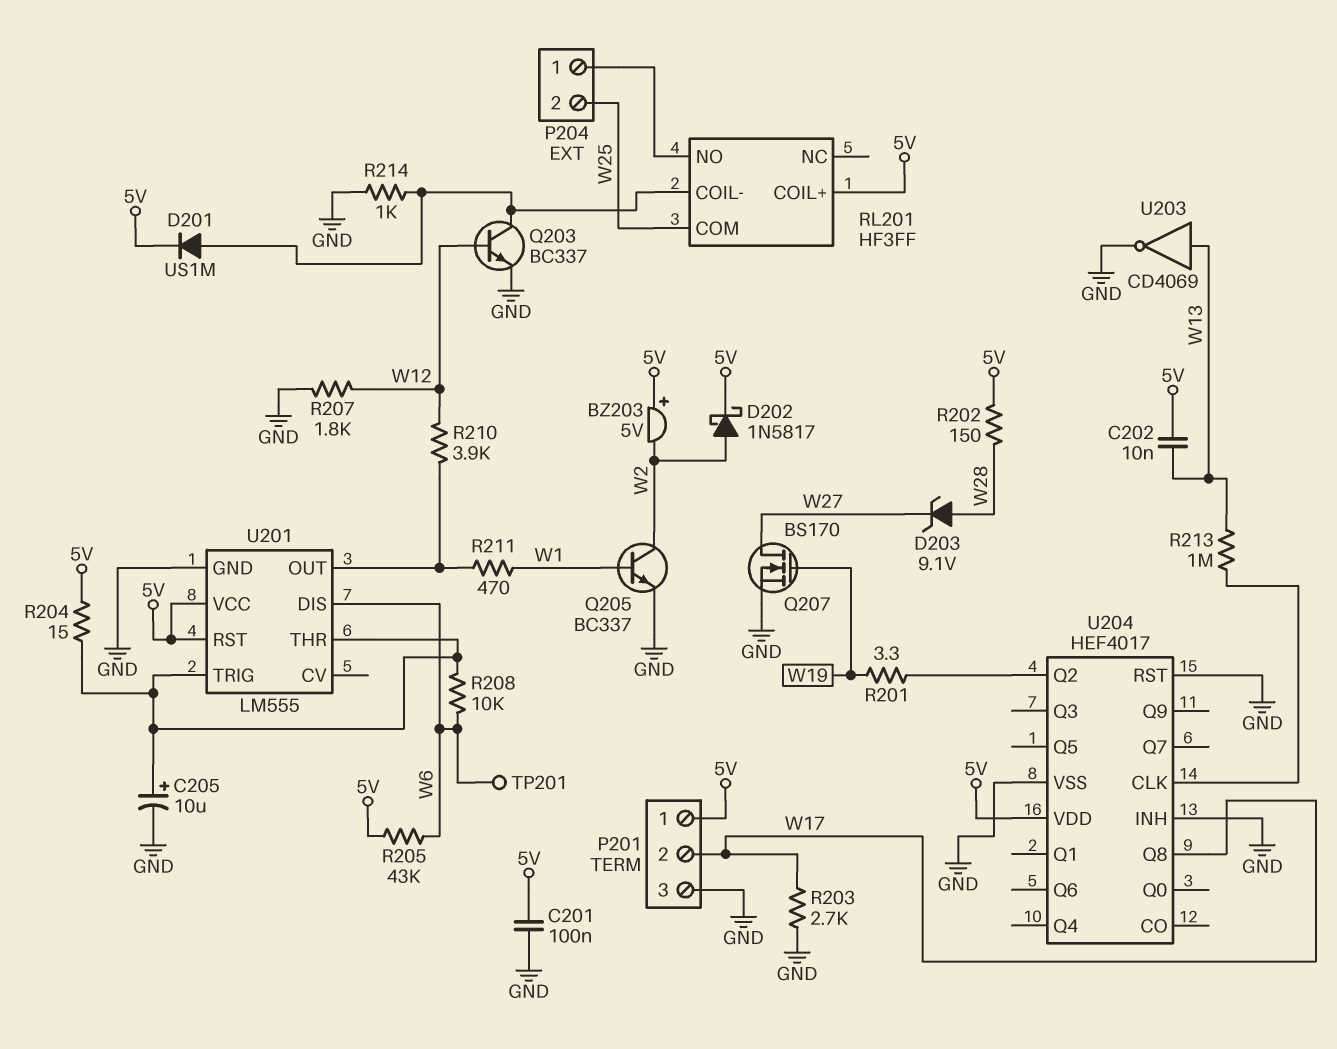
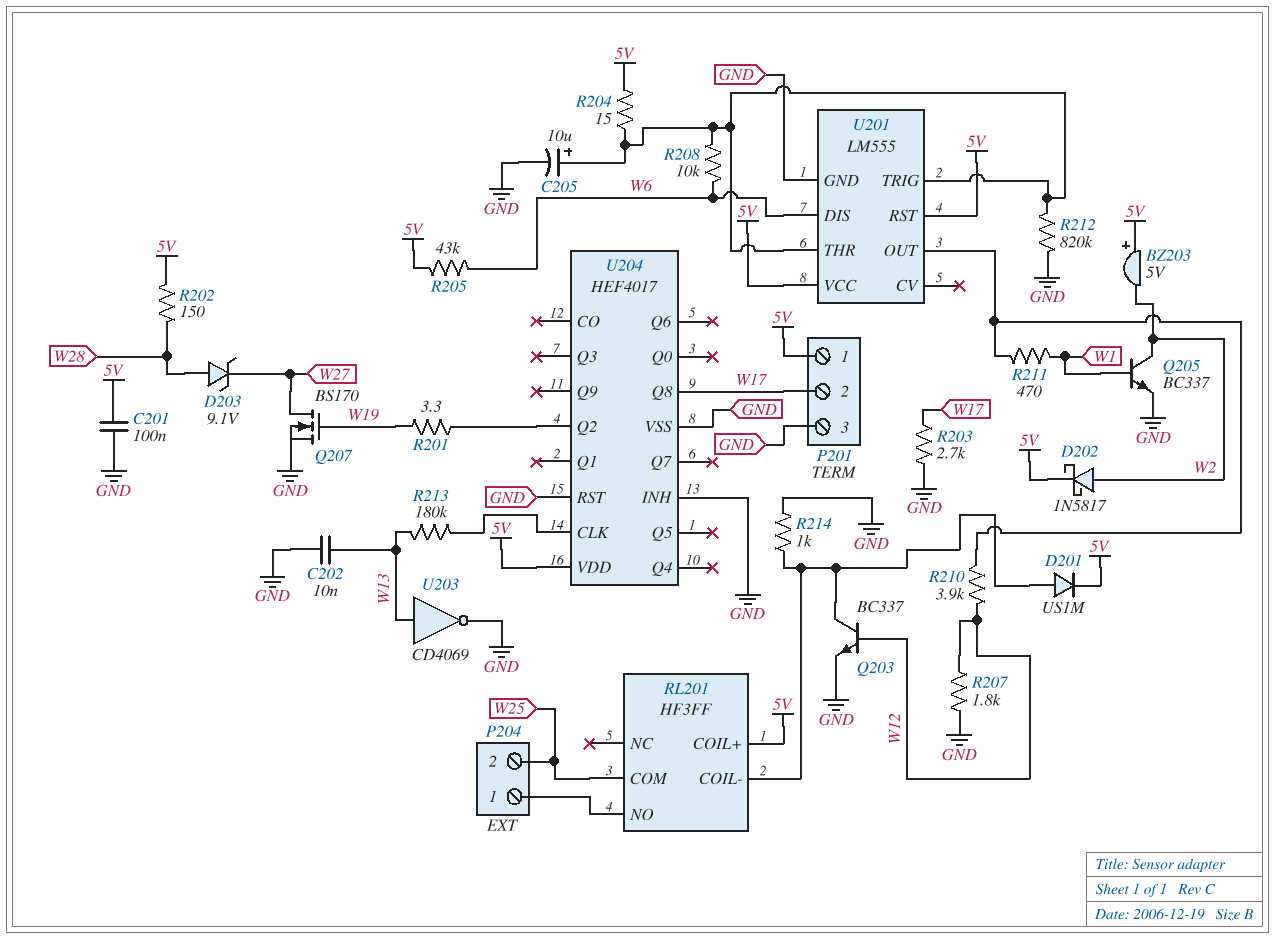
C202: 10nF (5V, W13) -> 10nF (GND, W13)
R212: none -> 820k (GND, U201/THR)
R213: 1M (U204/CLK, W13) -> 180k (U204/CLK, W13)
TP201: test point (W6) -> none

